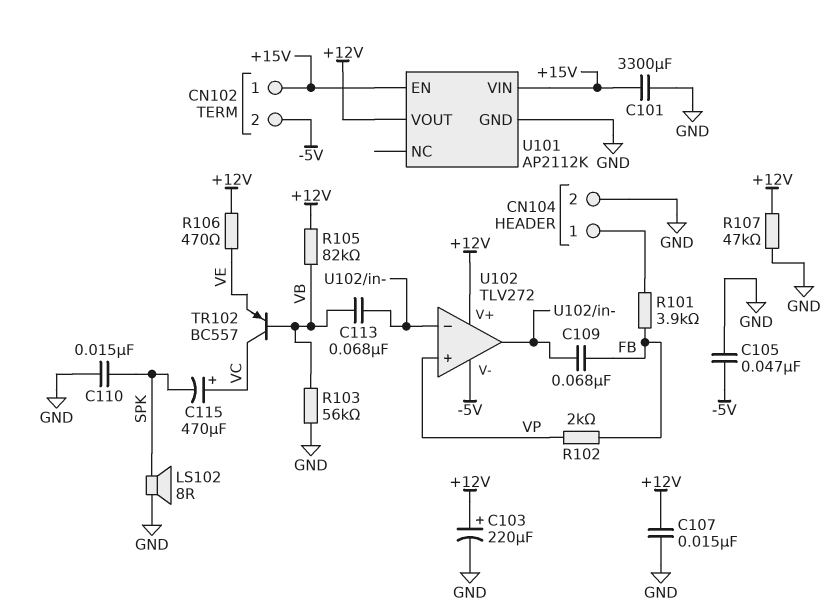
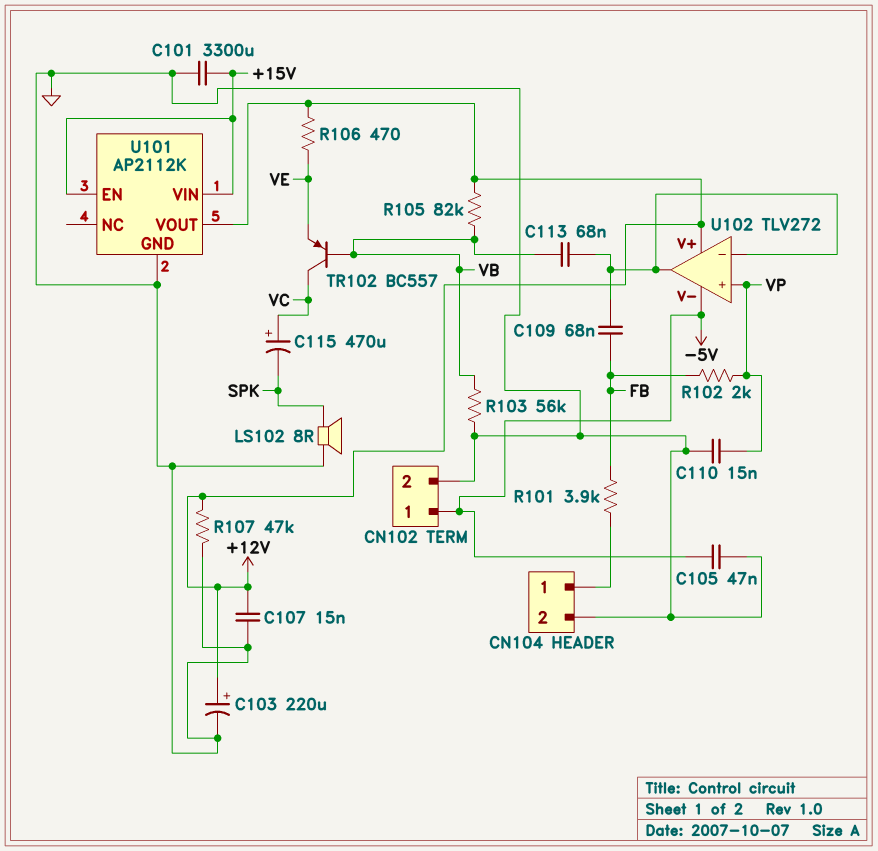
C110: 15nF (GND, SPK) -> 15nF (GND, VP)
CN102 pin 1: +15V -> -5V
CN102 pin 2: -5V -> GND

